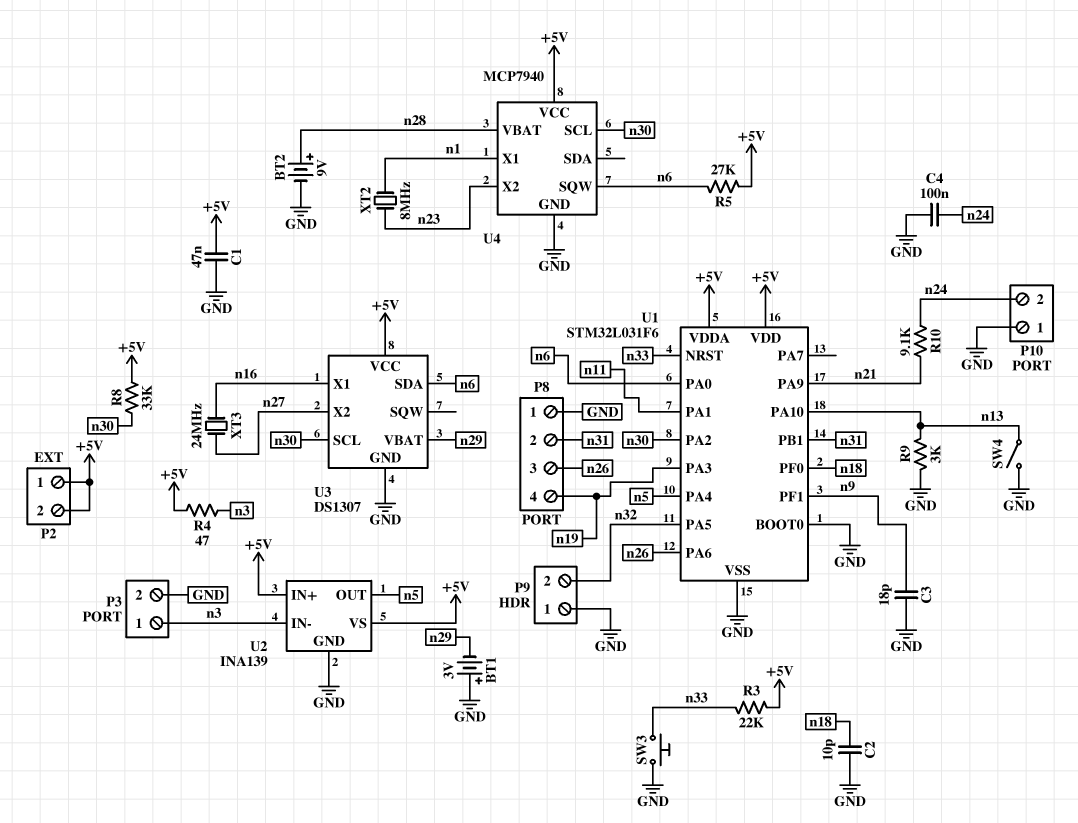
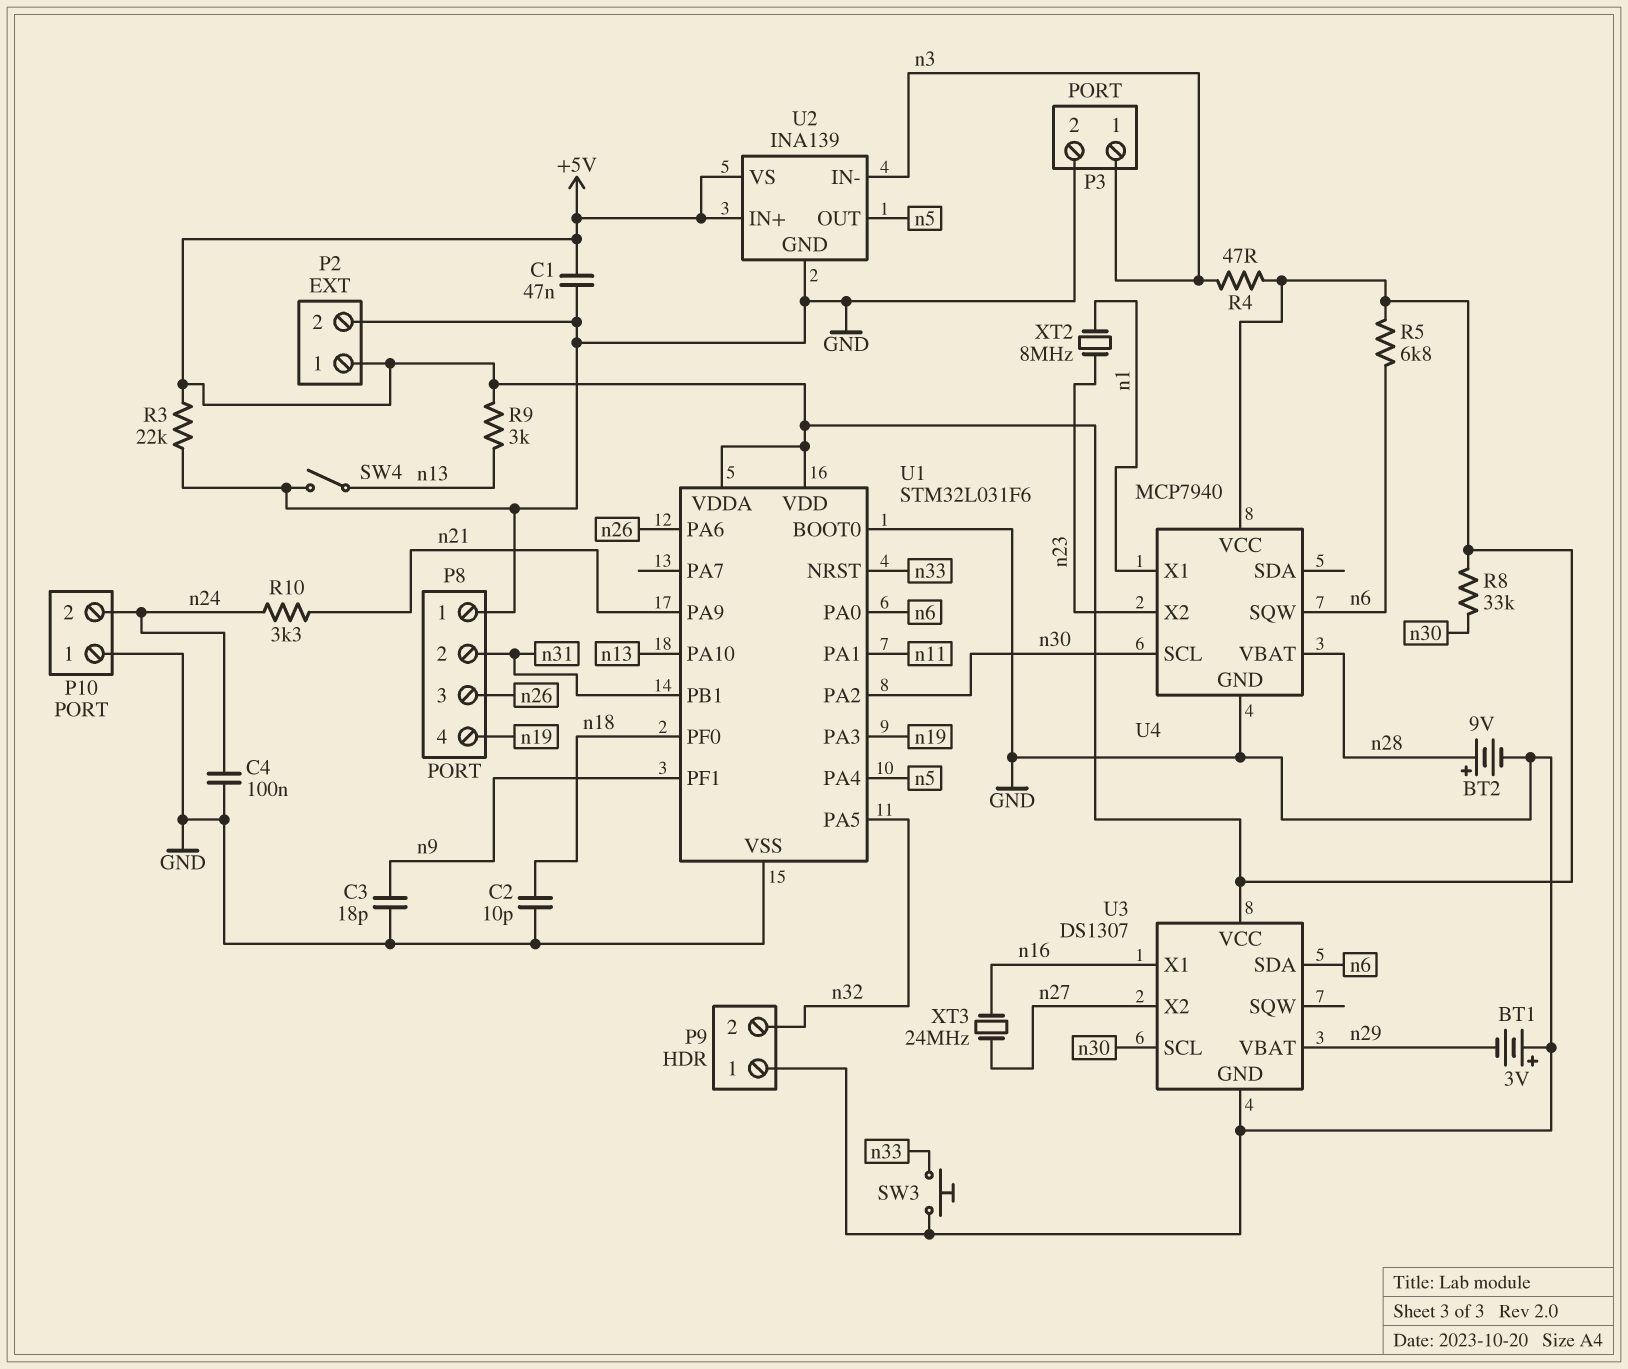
P2 pin 2: +5V -> GND
R3: 22k (+5V, n33) -> 22k (+5V, GND)
R5: 27k (+5V, n6) -> 6.8k (+5V, n6)
R9: 3k (GND, n13) -> 3k (+5V, n13)
R10: 9.1k (n21, n24) -> 3.3k (n21, n24)

